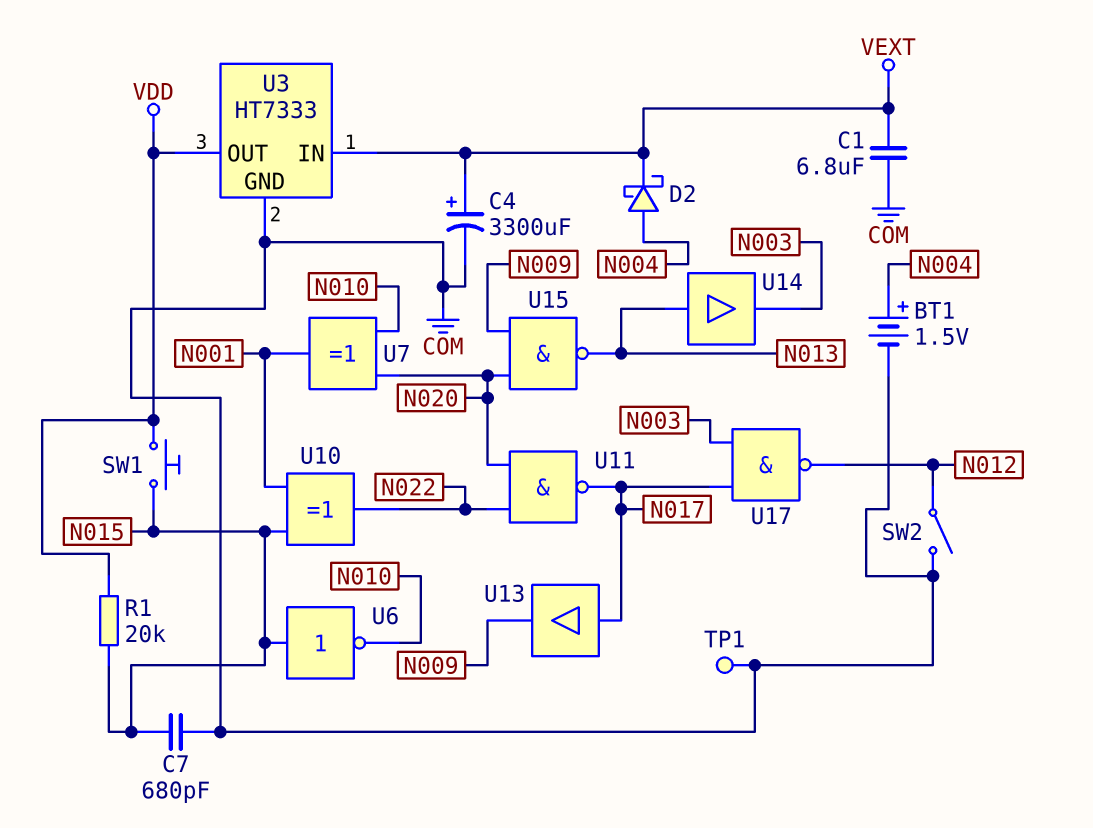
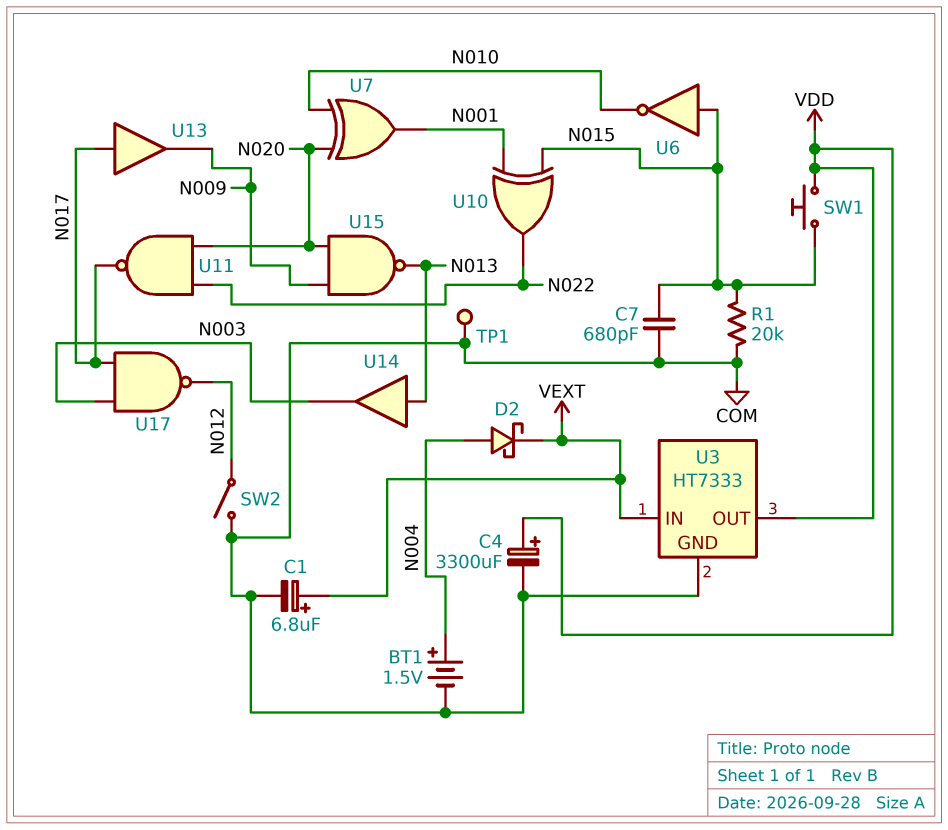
C1: 6.8uF (COM, VEXT) -> 6.8uF (plus VEXT, minus COM)
C4: 3300uF (plus VEXT, minus COM) -> 3300uF (plus VDD, minus COM)
R1: 20k (N015, VDD) -> 20k (COM, N015)

